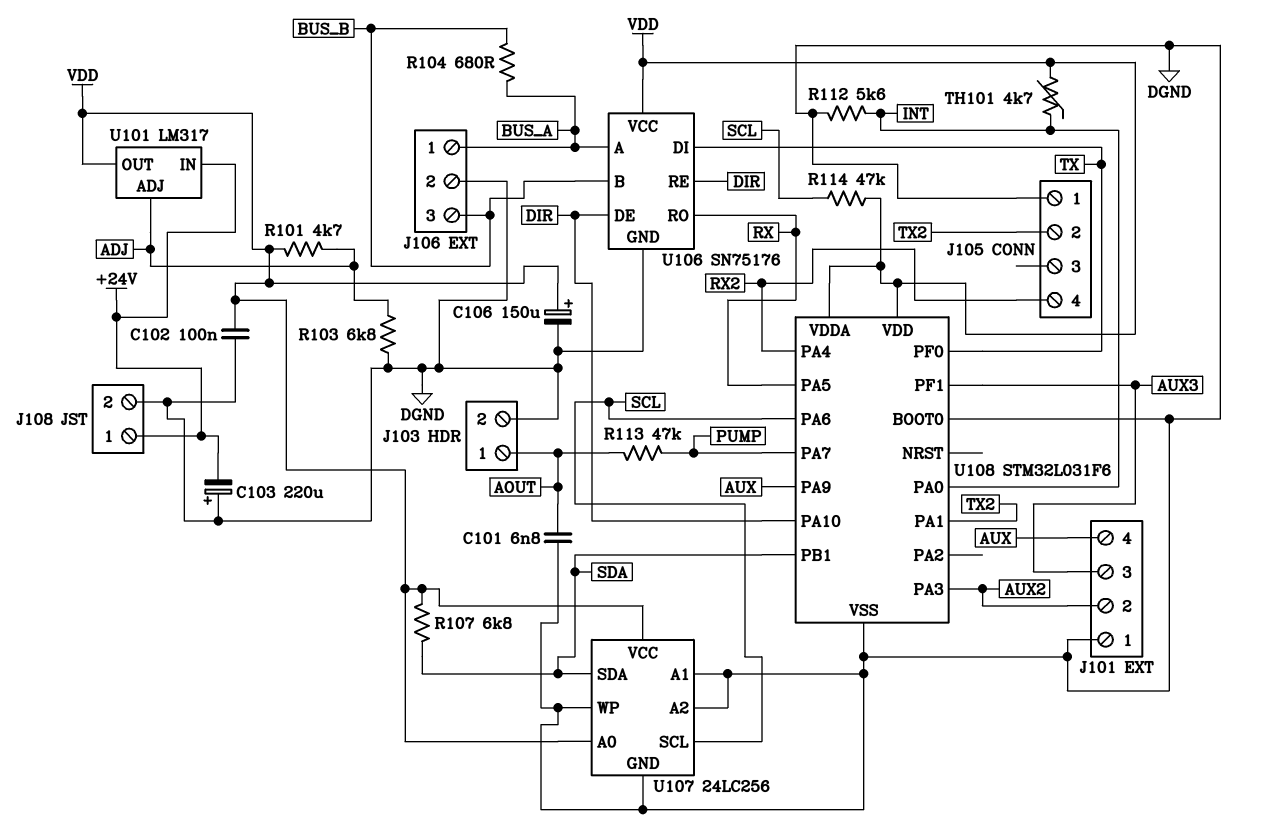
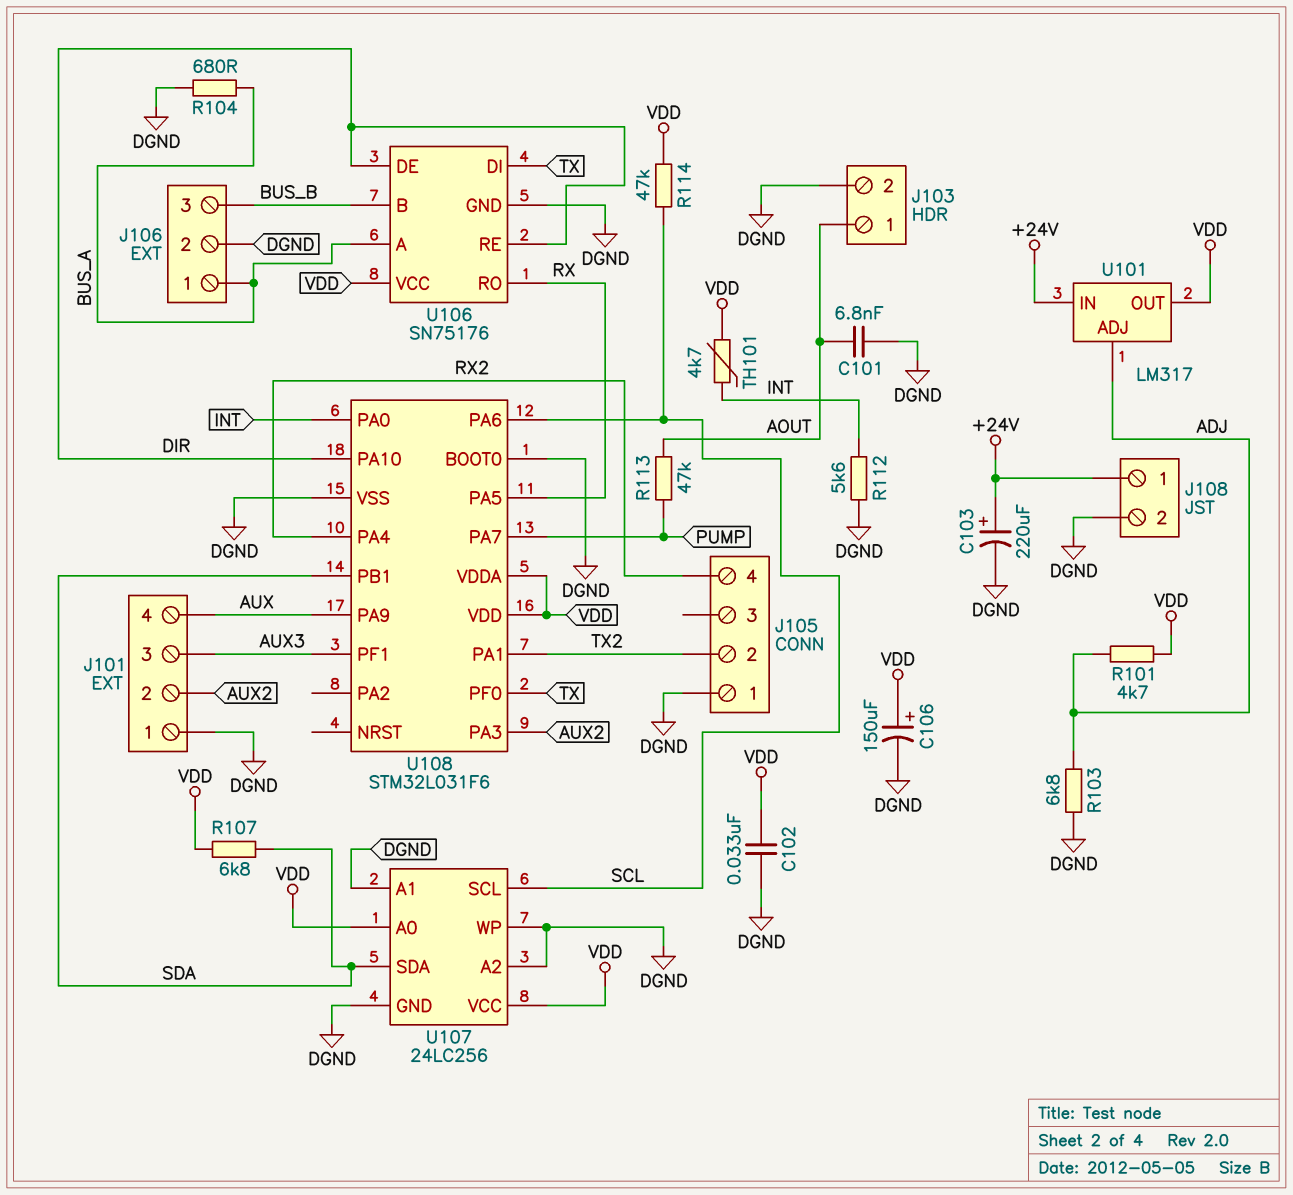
C102: 100nF (DGND, VDD) -> 33nF (DGND, VDD)
C103: 220uF (plus DGND, minus +24V) -> 220uF (plus +24V, minus DGND)
R104: 680 (BUS_A, BUS_B) -> 680 (BUS_A, DGND)

